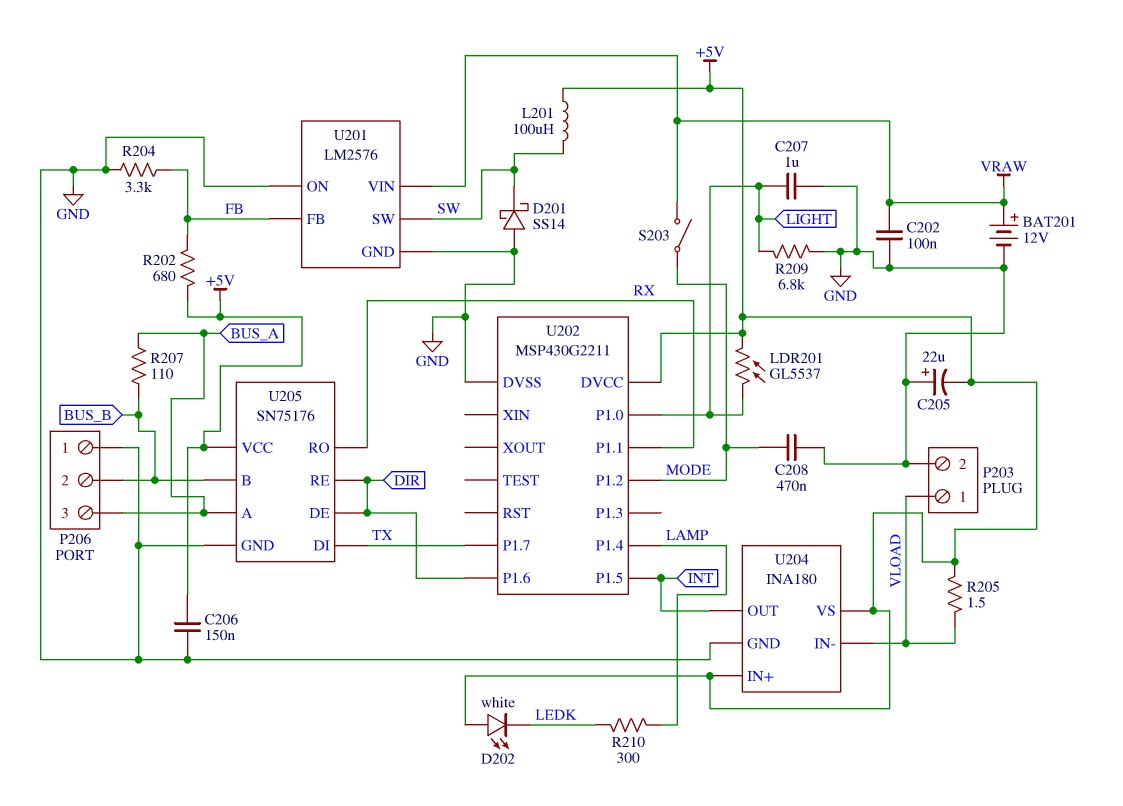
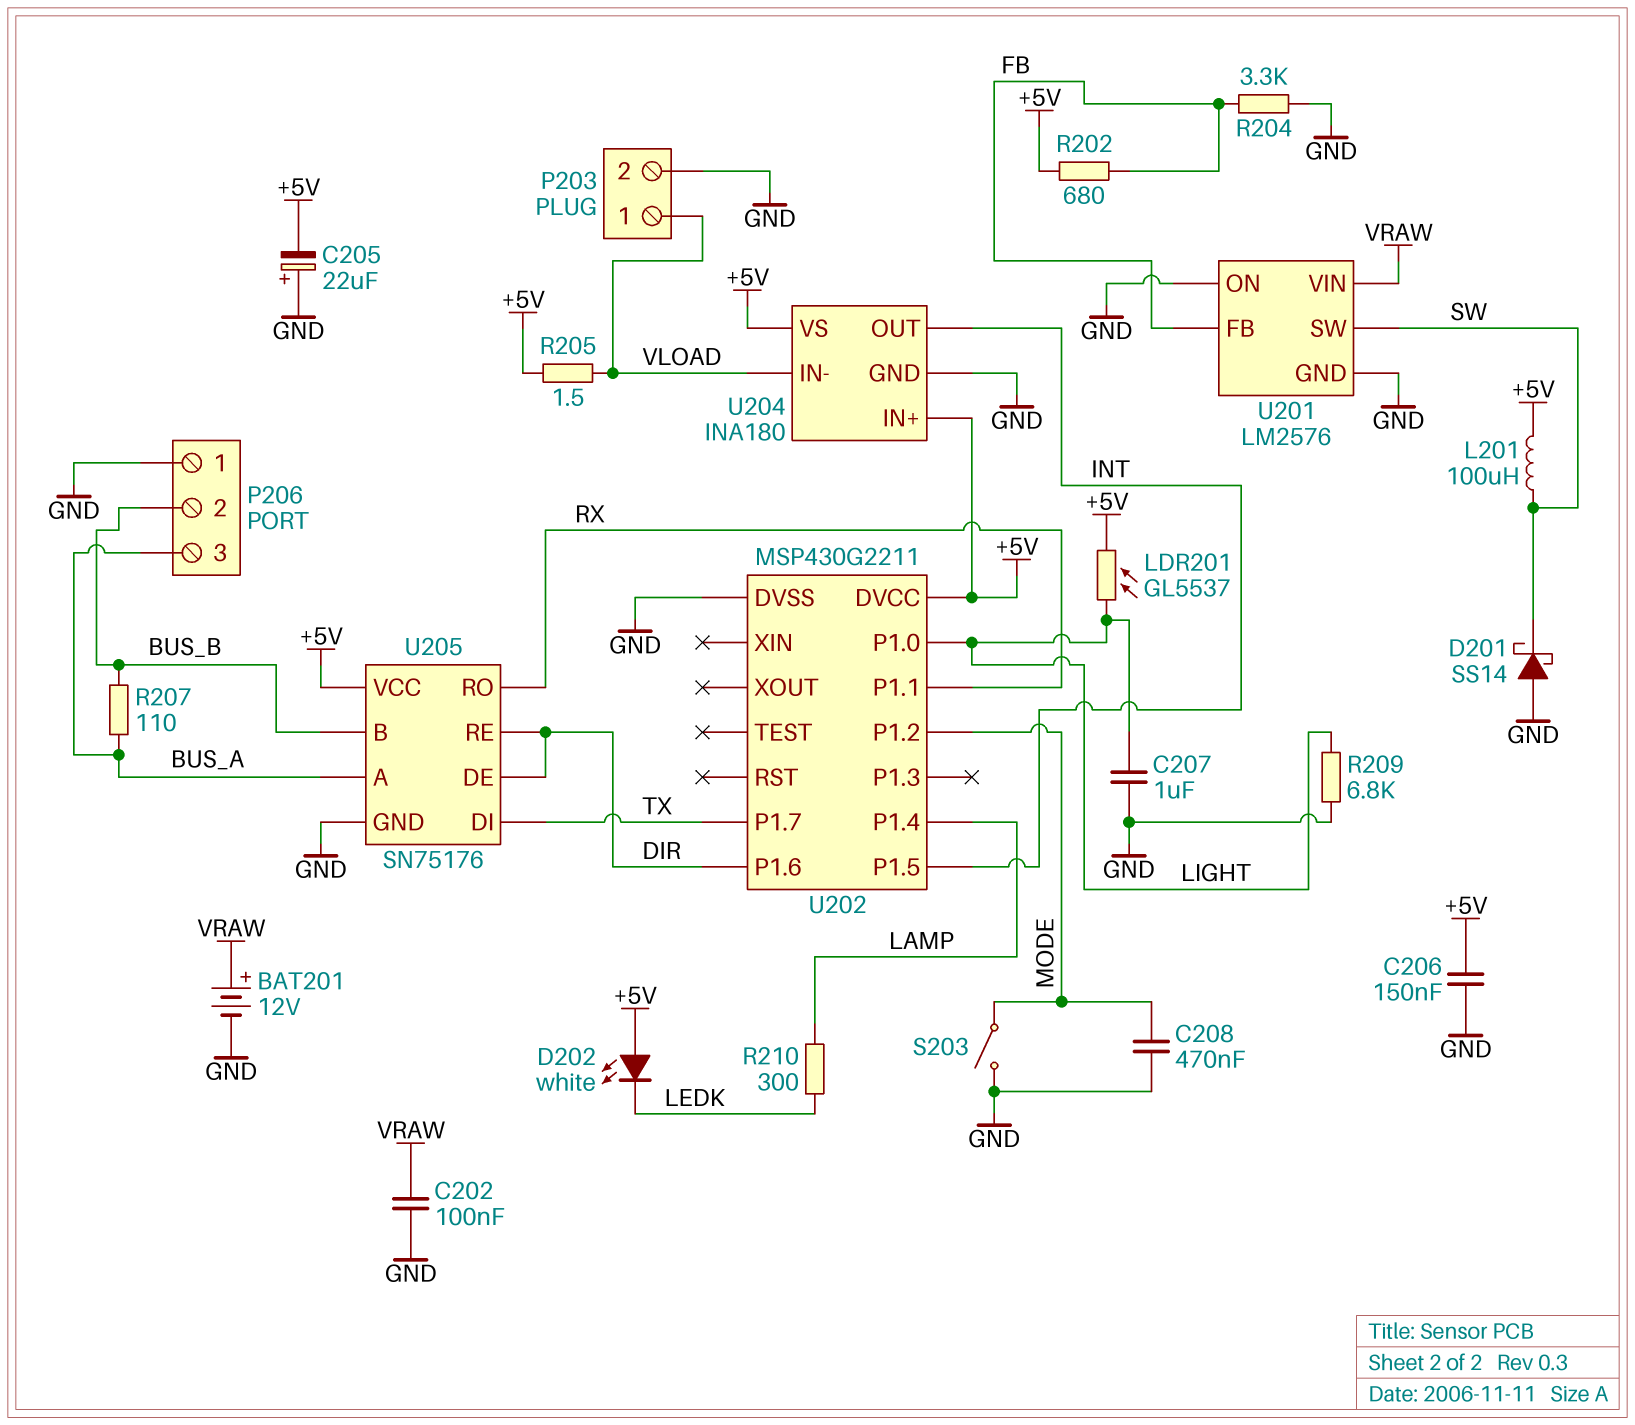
S203: switch (MODE, VRAW) -> switch (GND, MODE)

